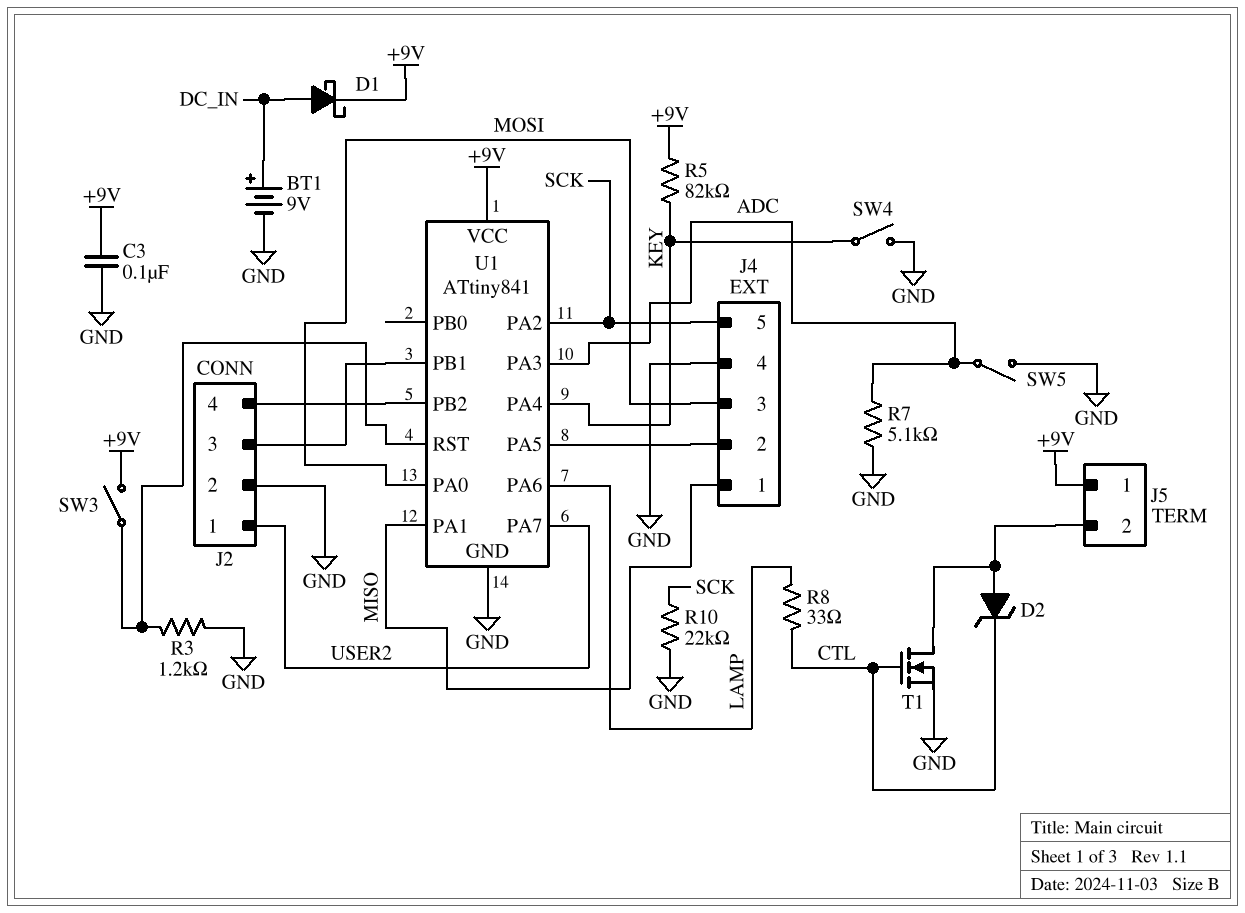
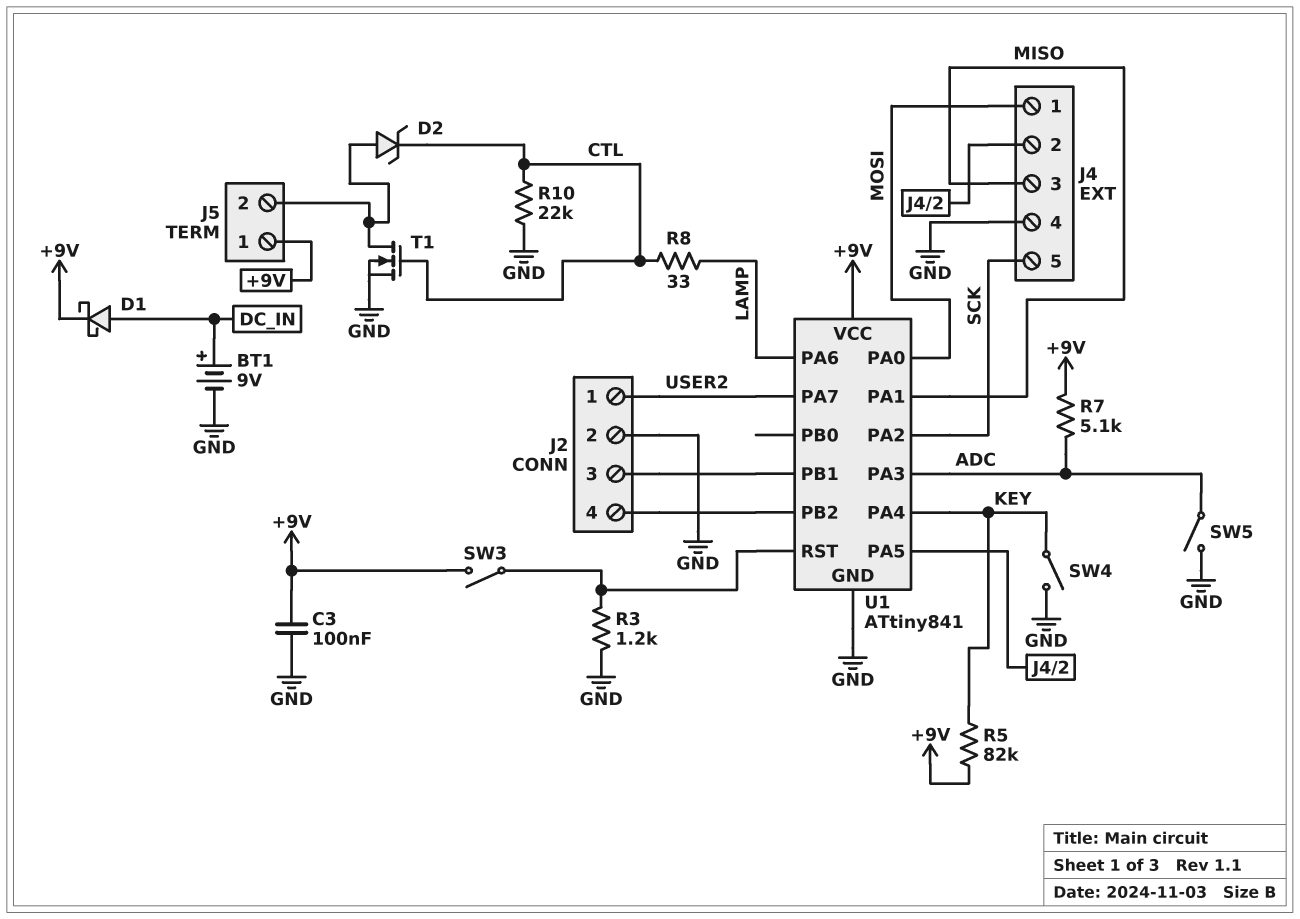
J4 pin 1: MISO -> MOSI
J4 pin 3: MOSI -> MISO
R7: 5.1k (ADC, GND) -> 5.1k (+9V, ADC)
R10: 22k (GND, SCK) -> 22k (CTL, GND)

